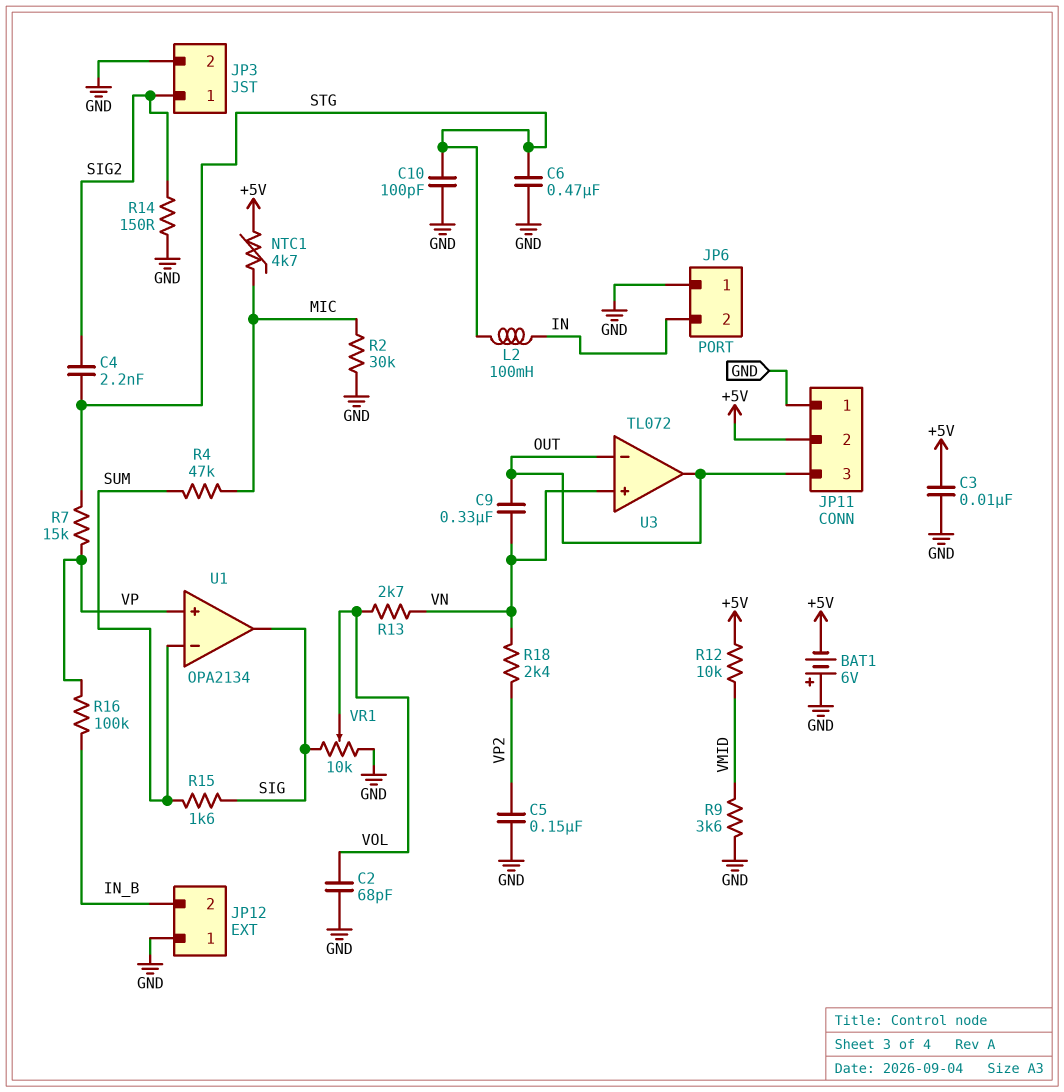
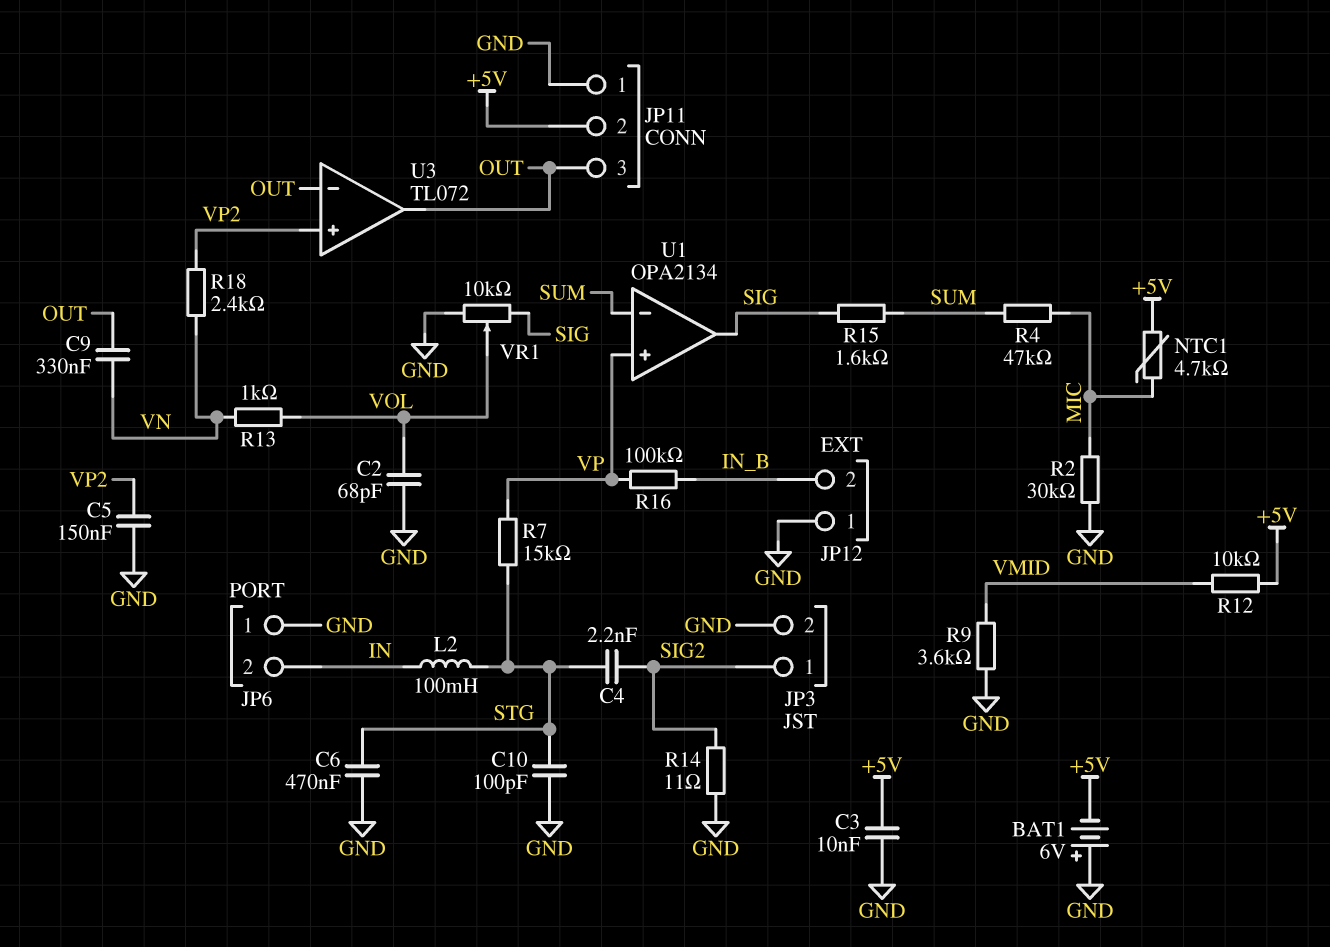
R13: 2.7k (VN, VOL) -> 1k (VN, VOL)
R14: 150 (GND, SIG2) -> 11 (GND, SIG2)
U3 pin in+: VN -> VP2

